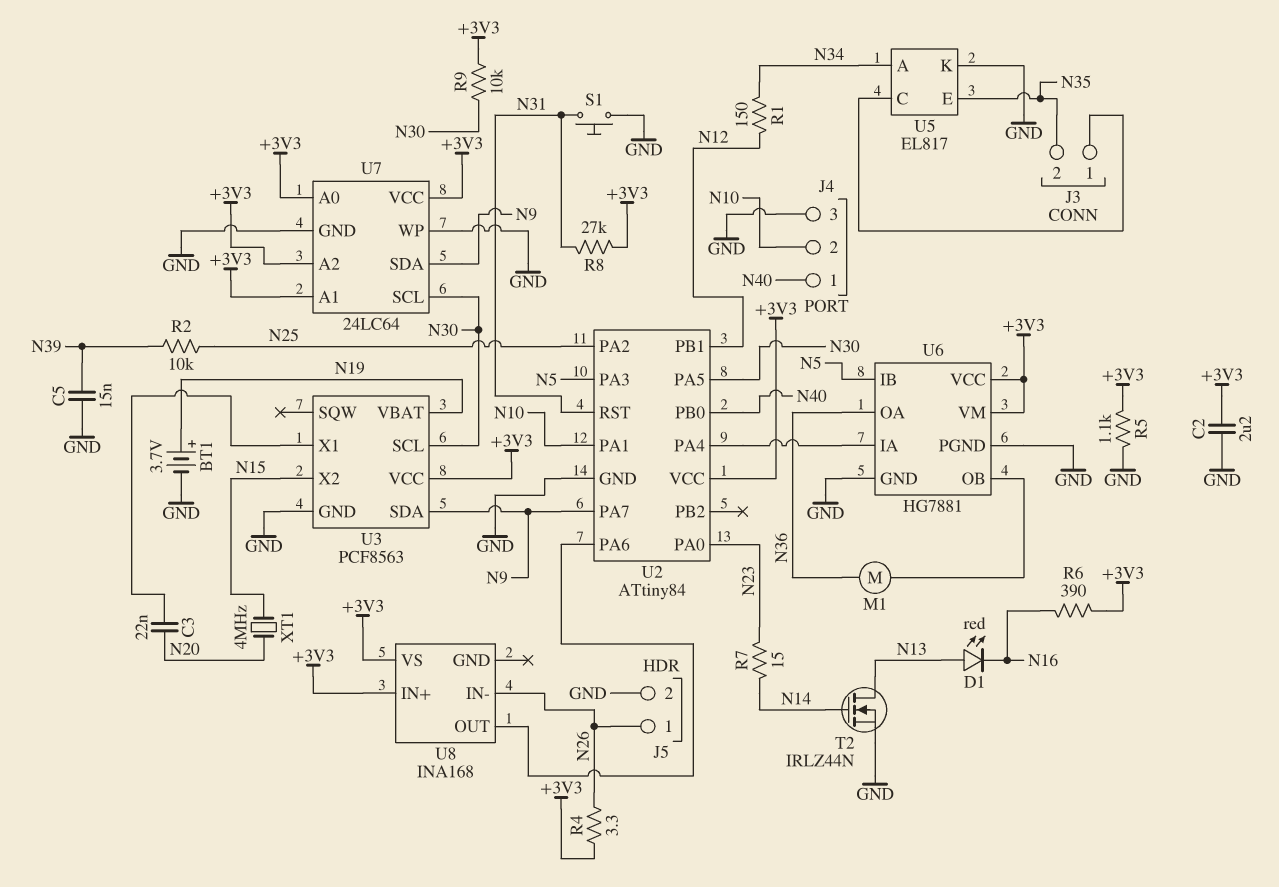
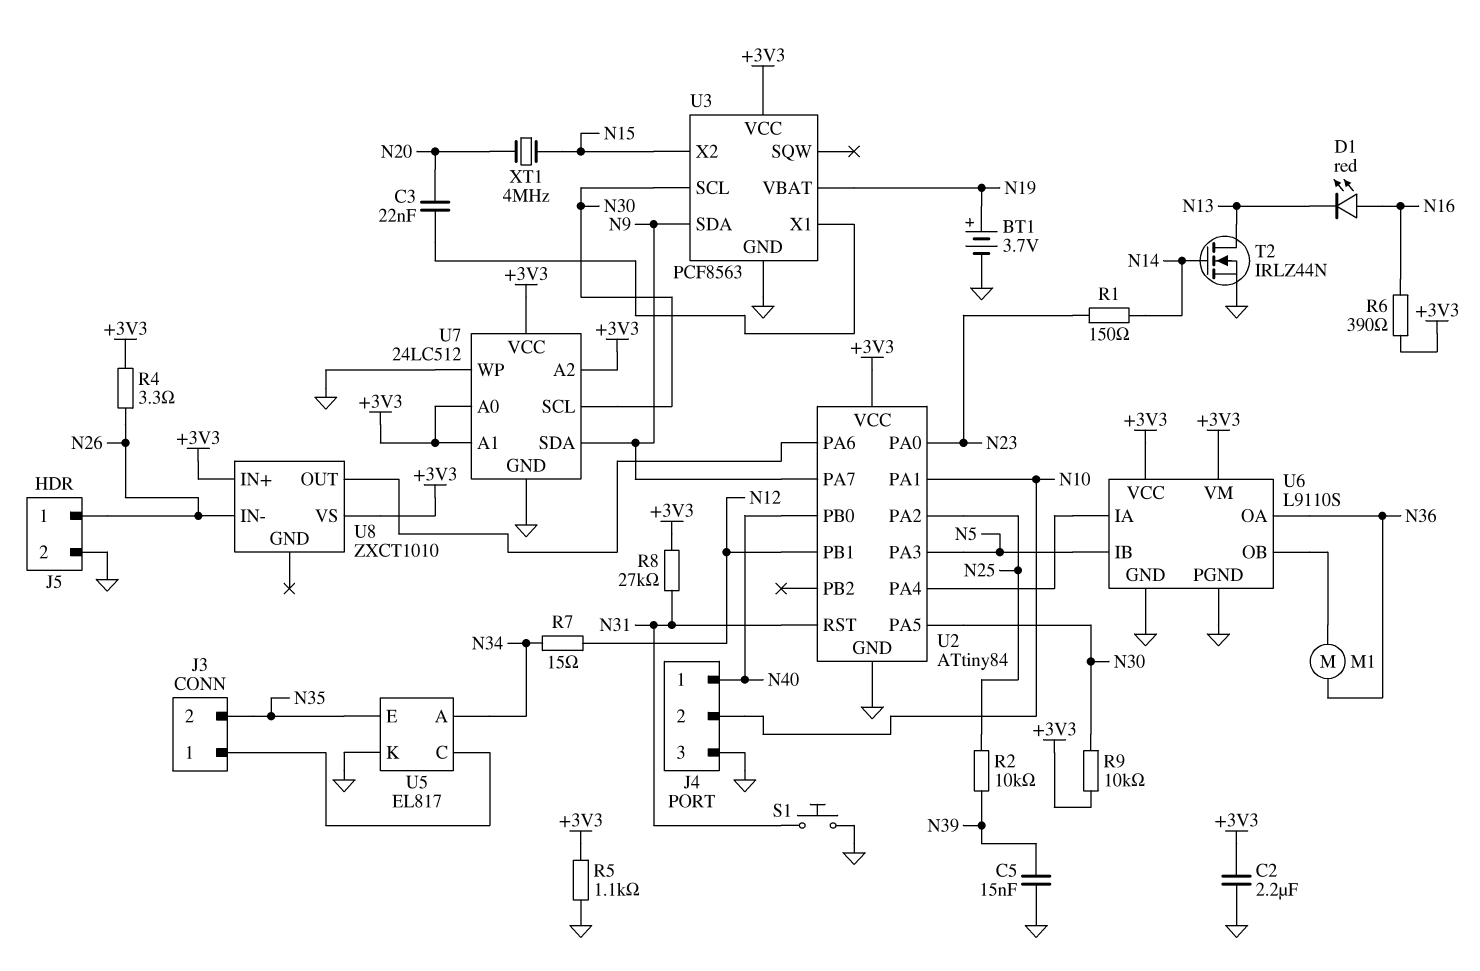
D1: LED red (A N13, K N16) -> LED red (A N16, K N13)
R1: 150 (N12, N34) -> 150 (N14, N23)
R7: 15 (N14, N23) -> 15 (N12, N34)
U6: HG7881 -> L9110S
U7: 24LC64 -> 24LC512
U8: INA168 -> ZXCT1010

